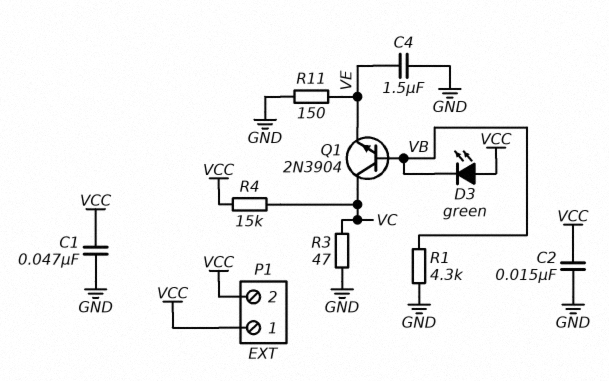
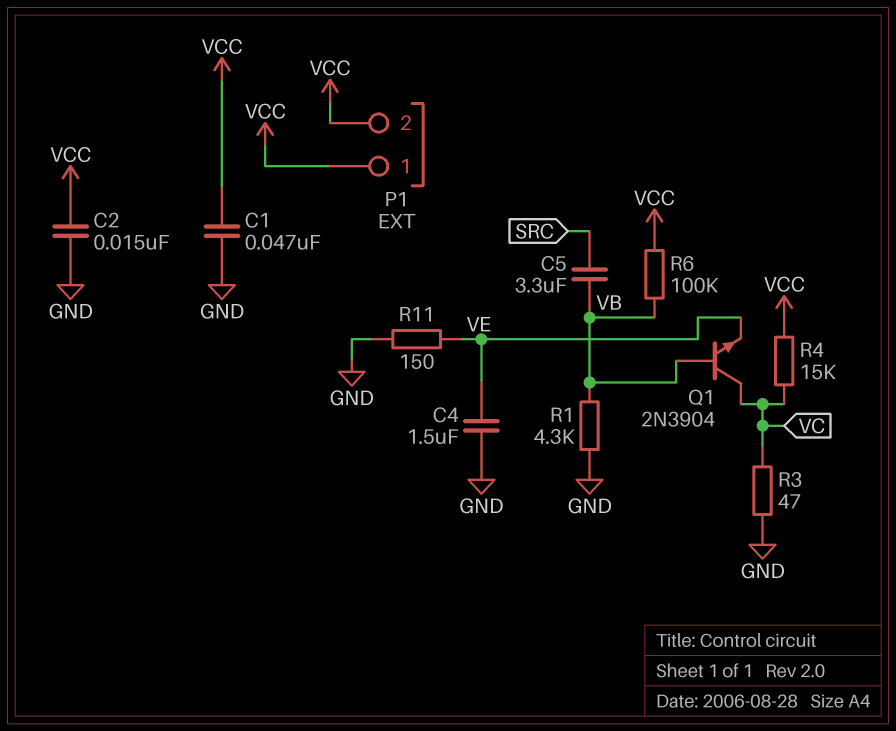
C5: none -> 3.3uF (SRC, VB)
D3: LED green (A VCC, K VB) -> none
R6: none -> 100k (VB, VCC)

